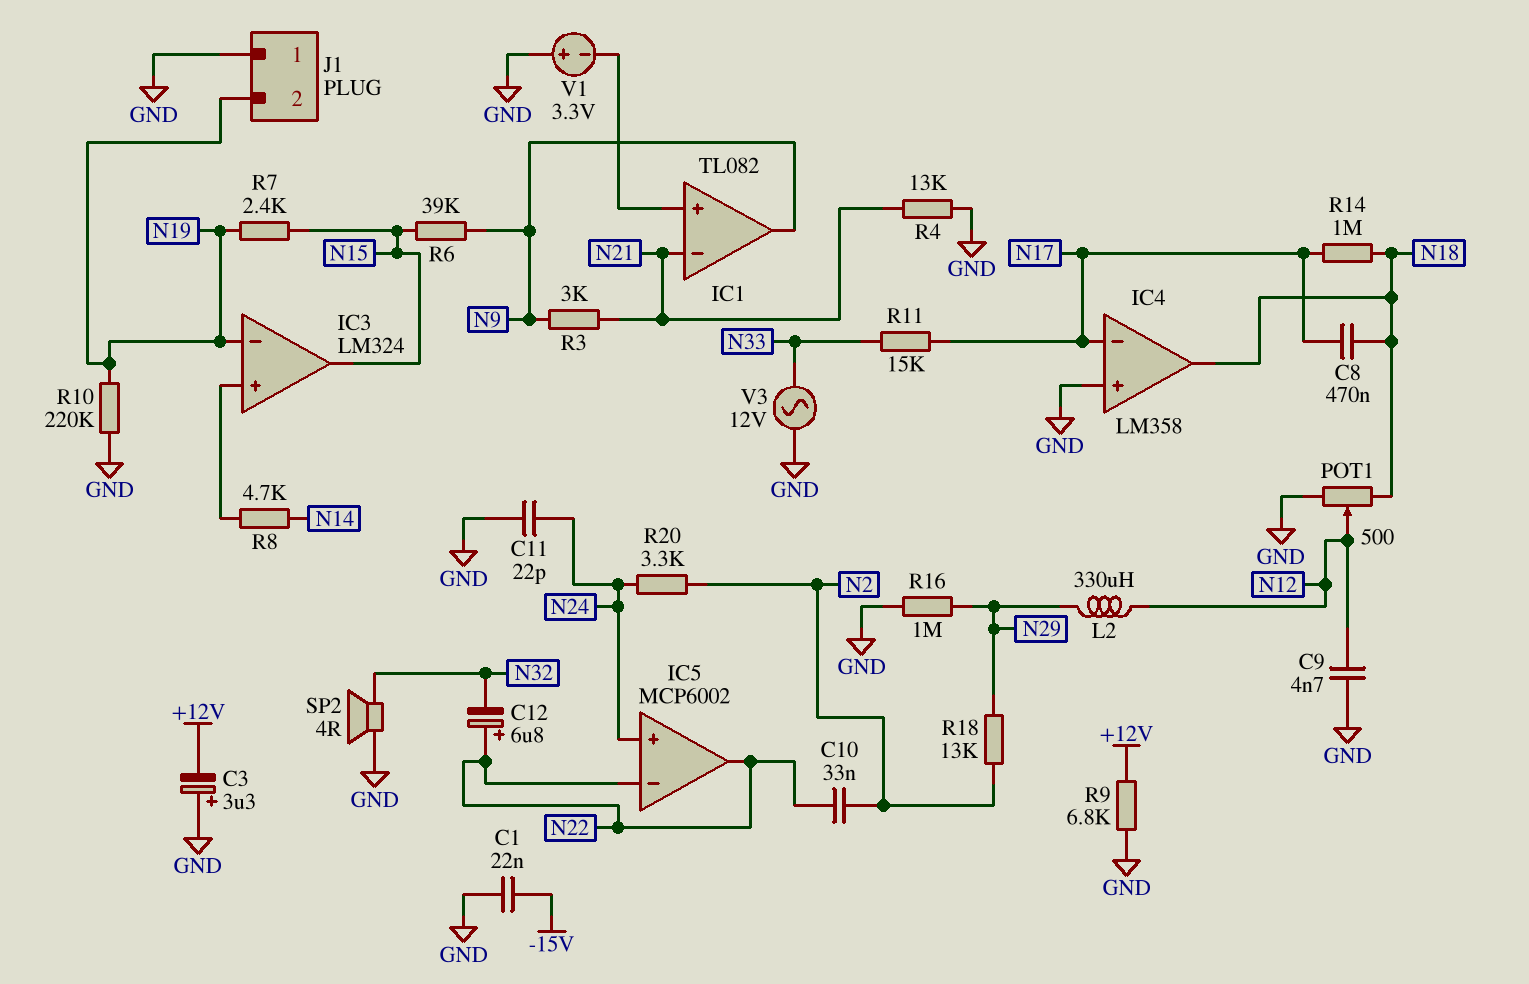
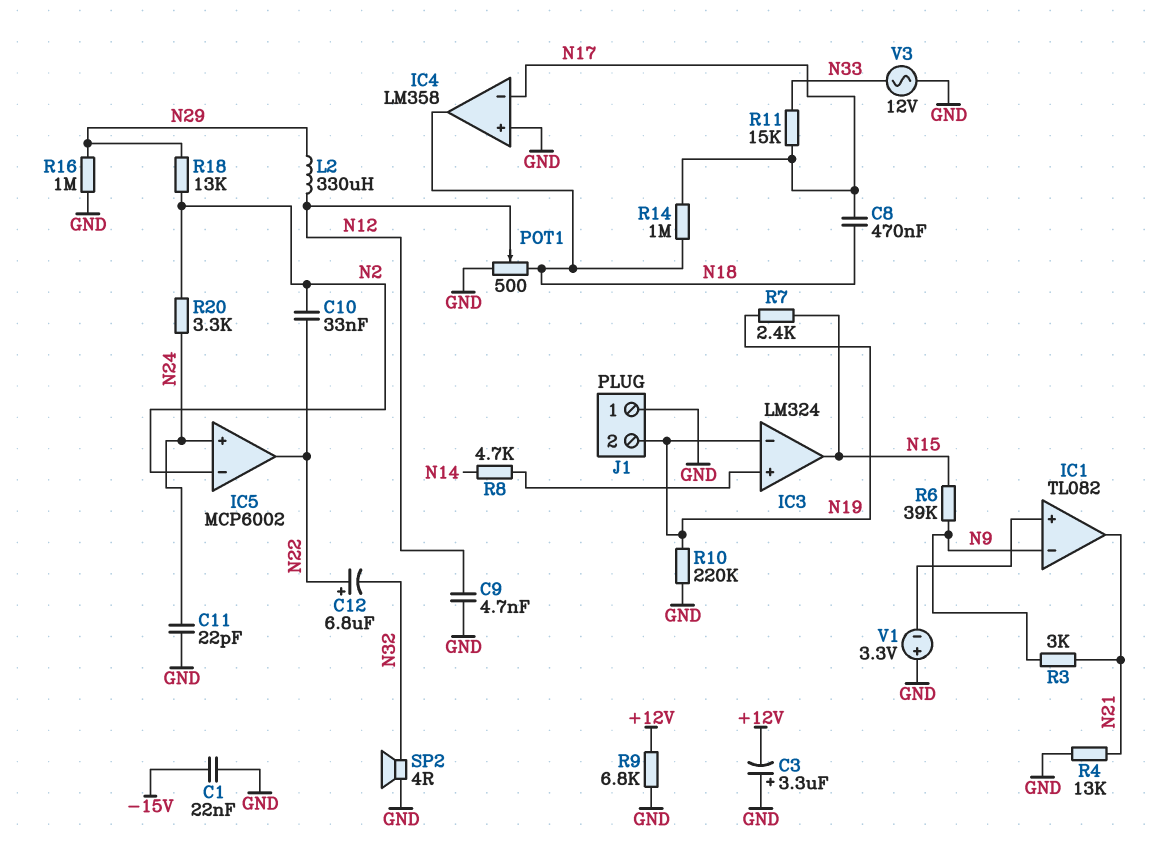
IC1 pin in-: N21 -> N9
IC1 pin out: N9 -> N21
IC5 pin in-: N22 -> N2

